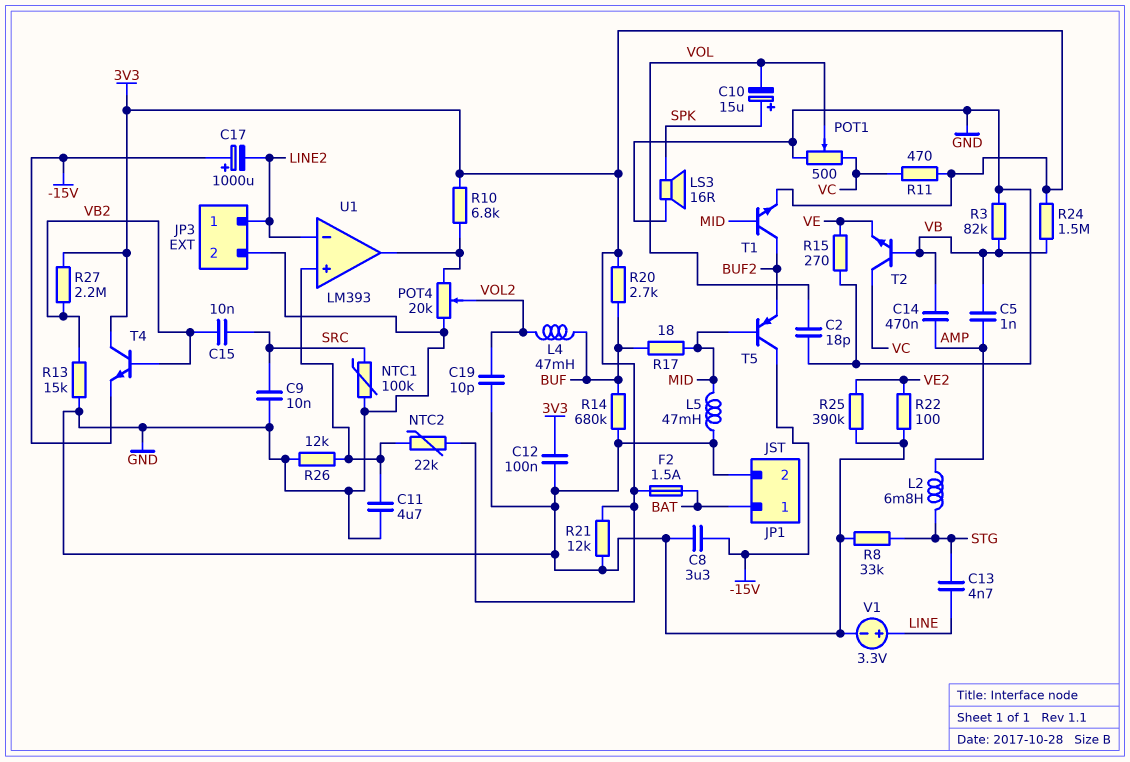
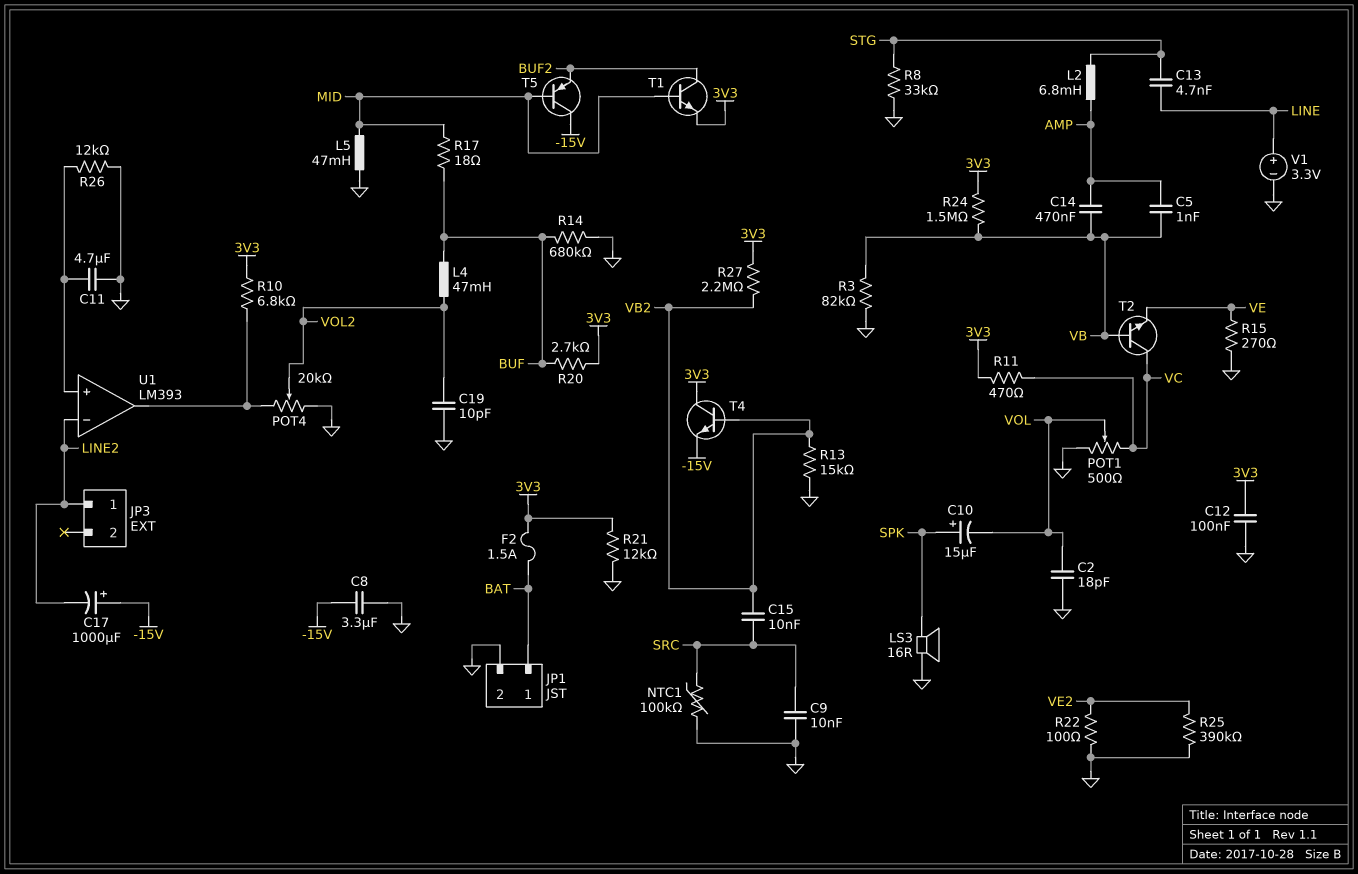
JP3 pin 2: GND -> none
NTC2: 22k (3V3, U1/in+) -> none

